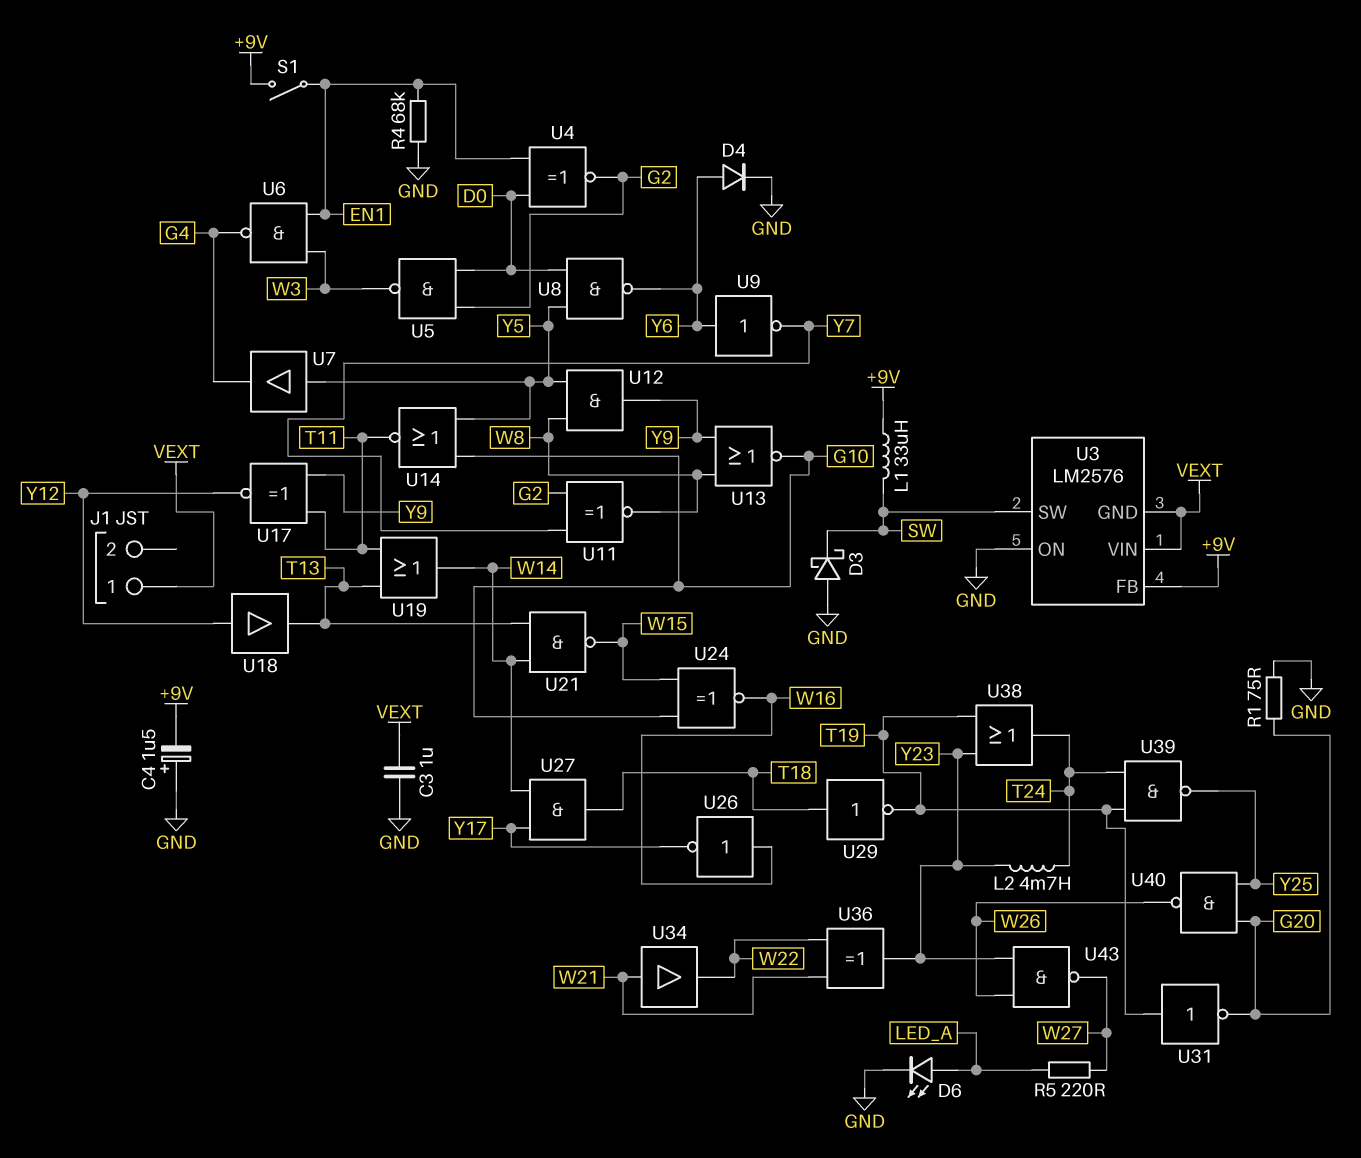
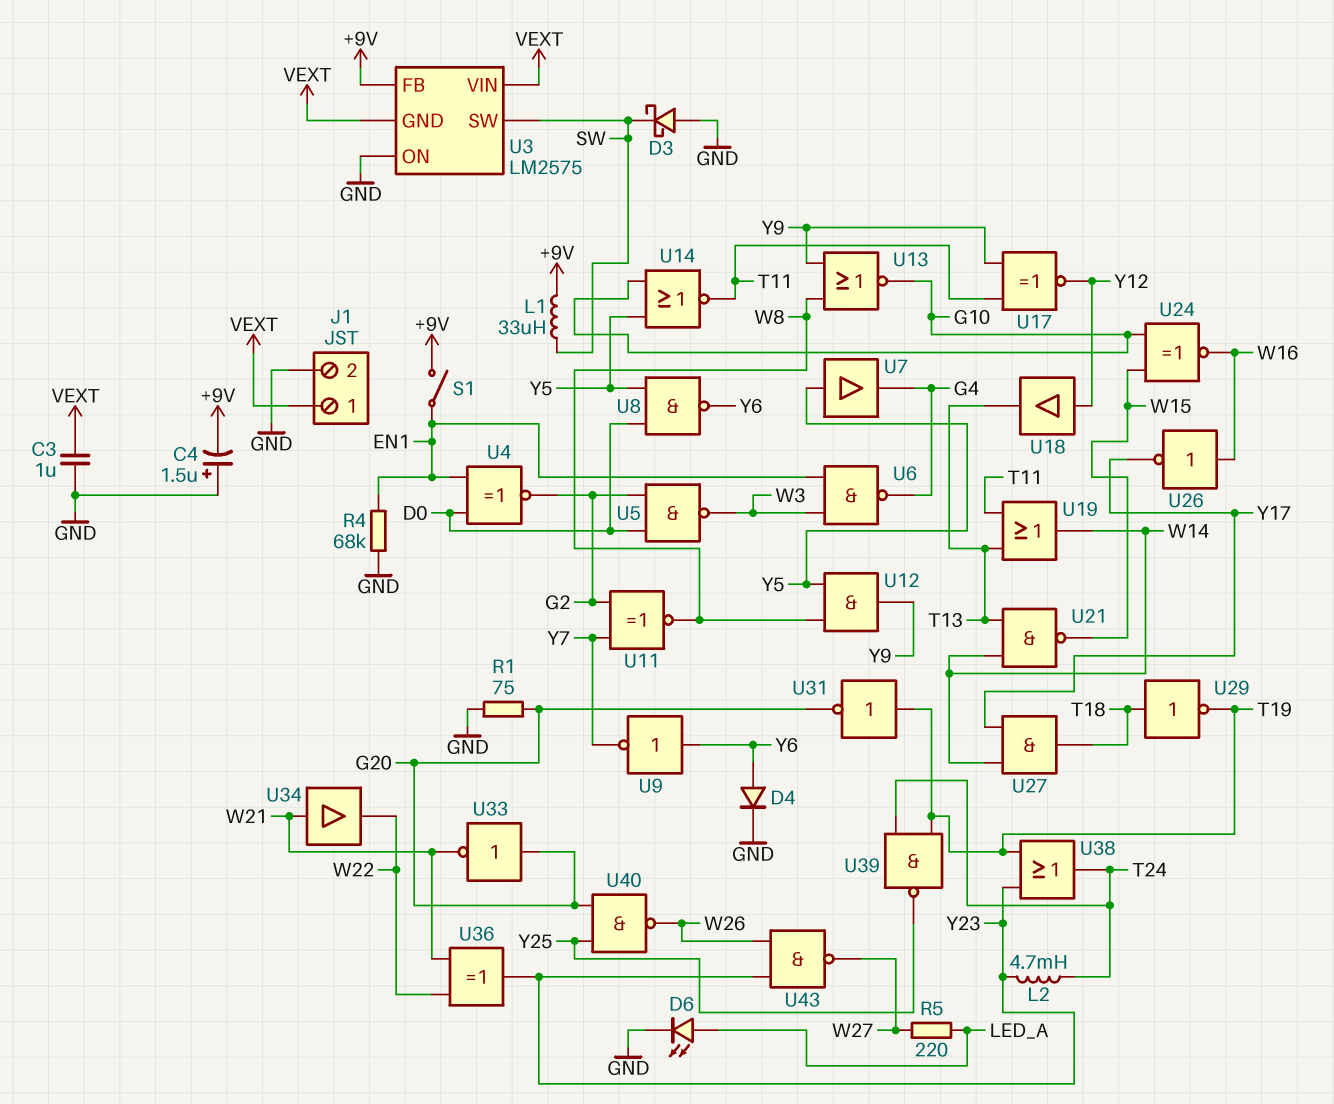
J1 pin 2: none -> GND
U3: LM2576 -> LM2575
U33: none -> NOT (in G20, out W21)

